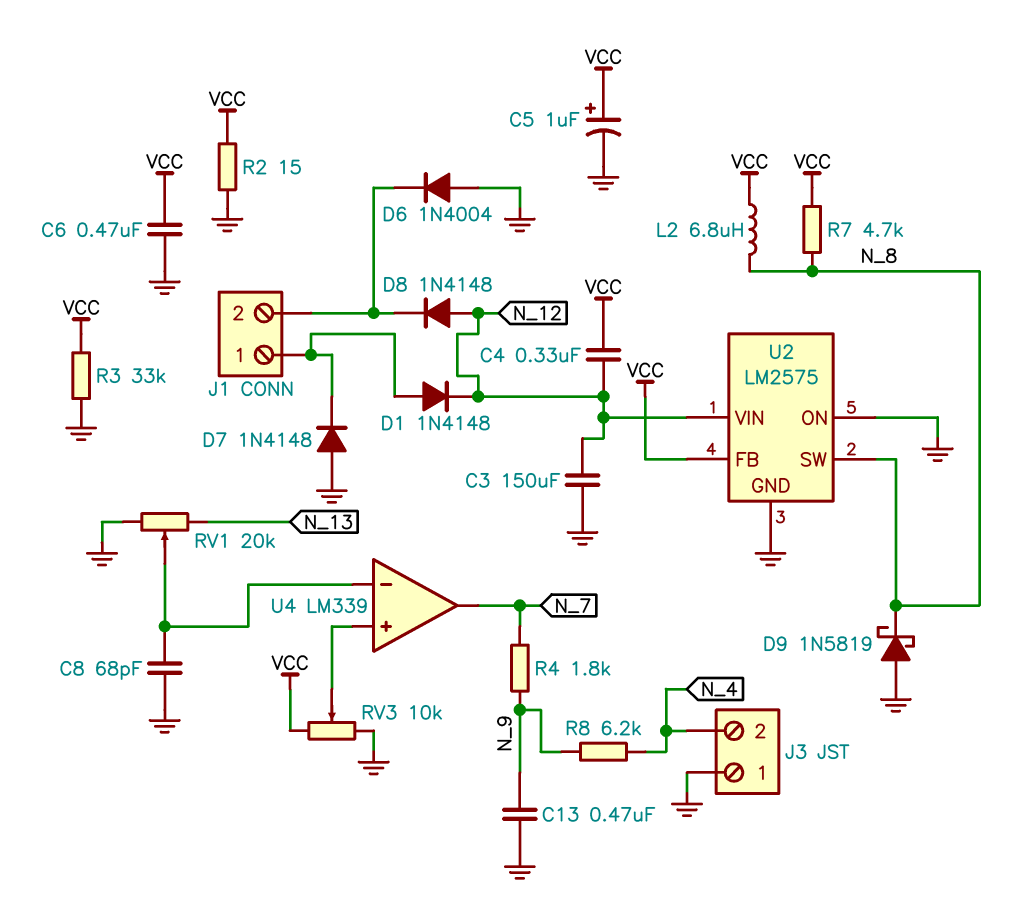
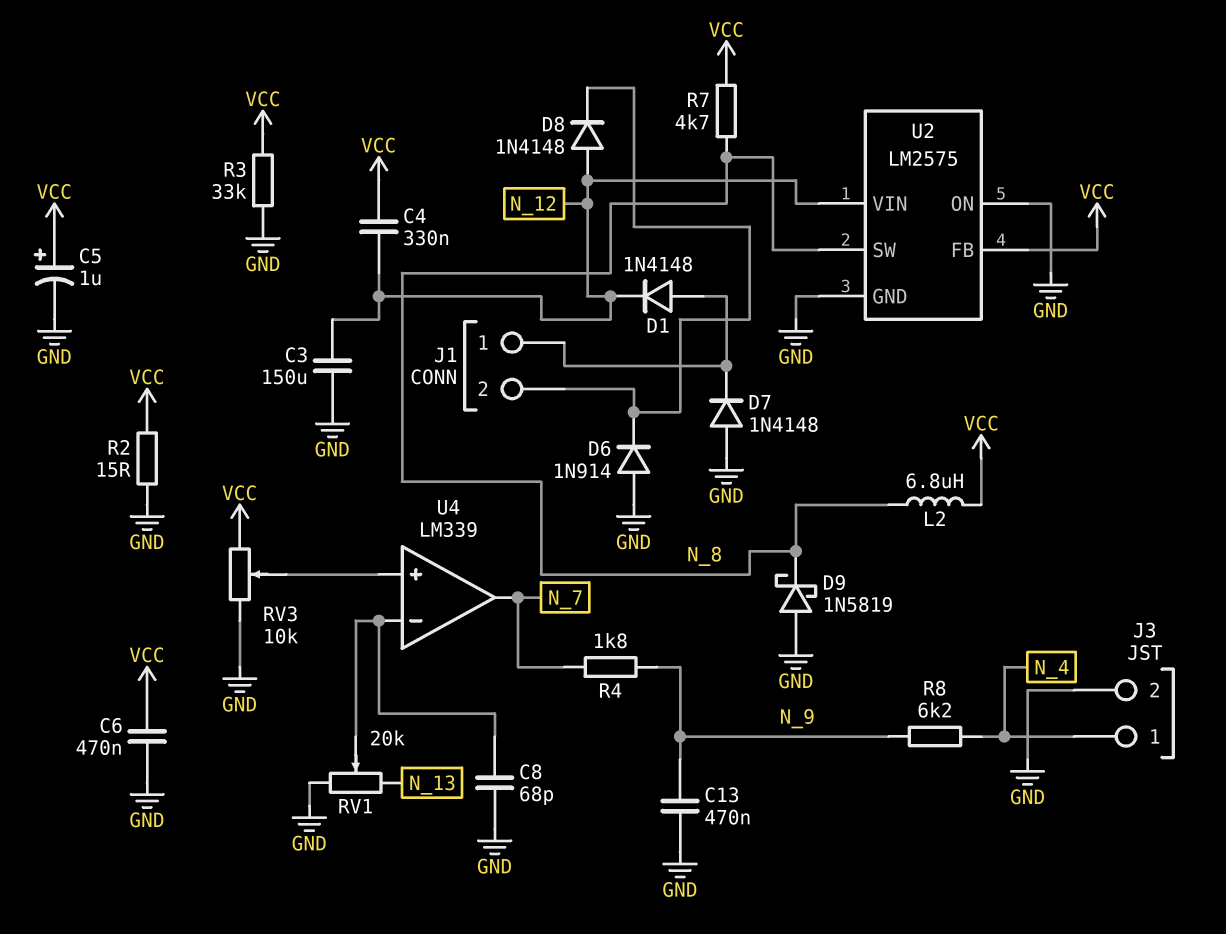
D6: diode 1N4004 (A GND, K J1/2) -> diode 1N914 (A GND, K J1/2)
J3 pin 1: GND -> N_4
J3 pin 2: N_4 -> GND

